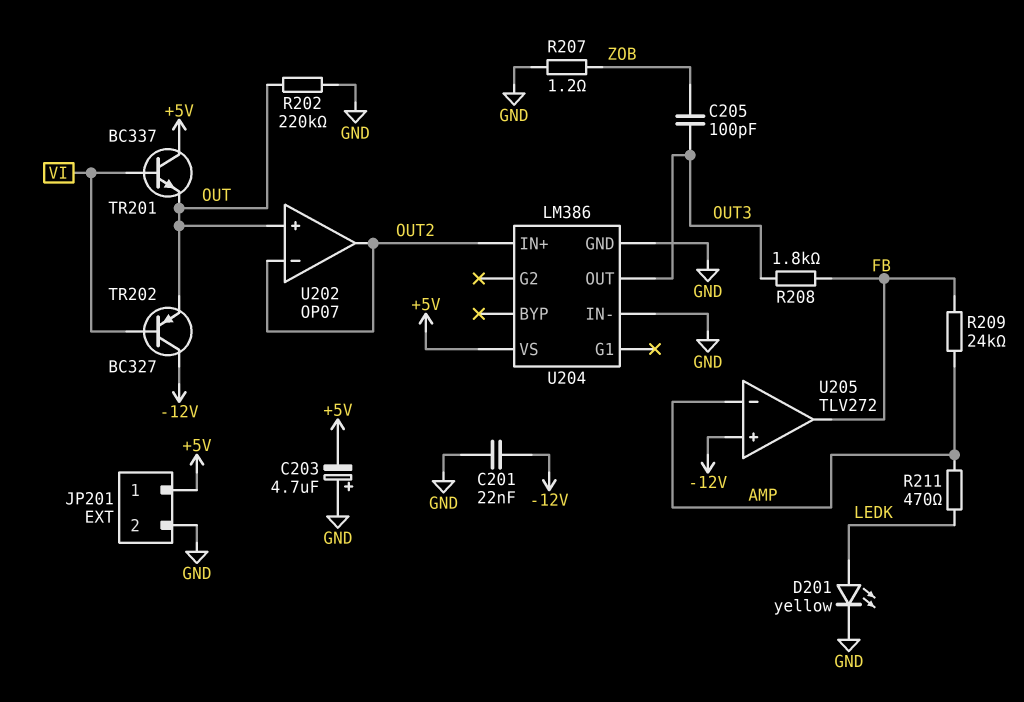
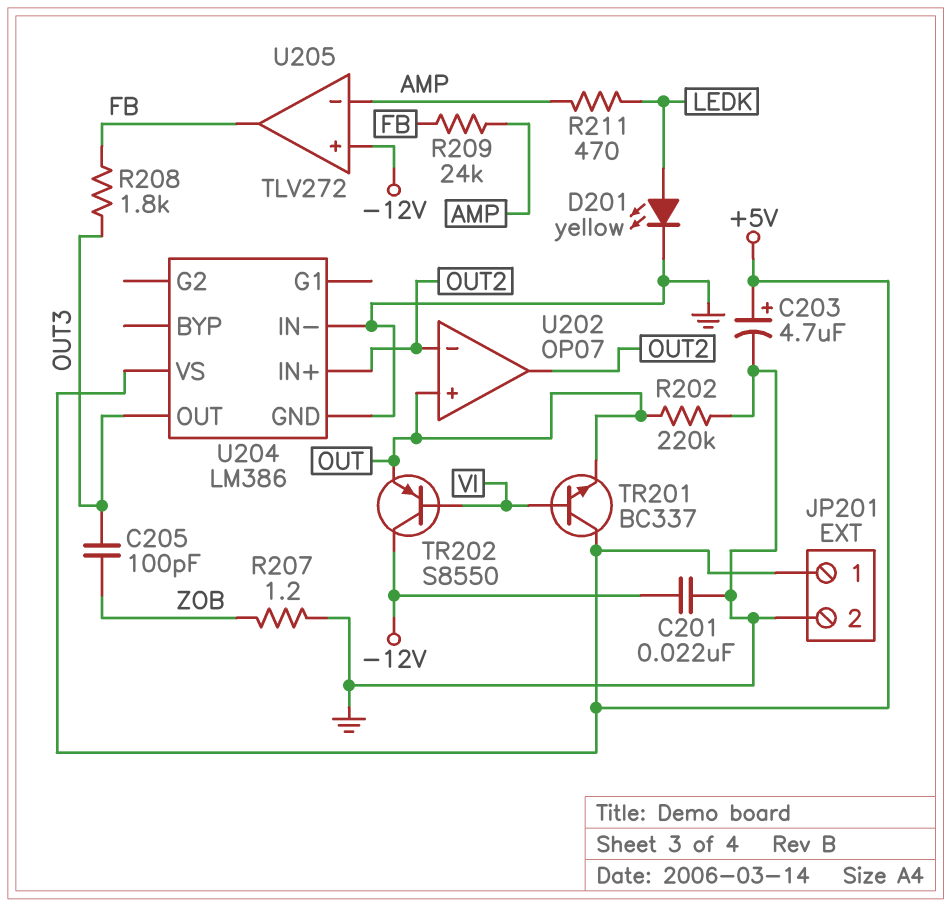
C203: 4.7uF (plus GND, minus +5V) -> 4.7uF (plus +5V, minus GND)
TR202: PNP BC327 (B VI, C -12V, E OUT) -> PNP S8550 (B VI, C -12V, E OUT)

